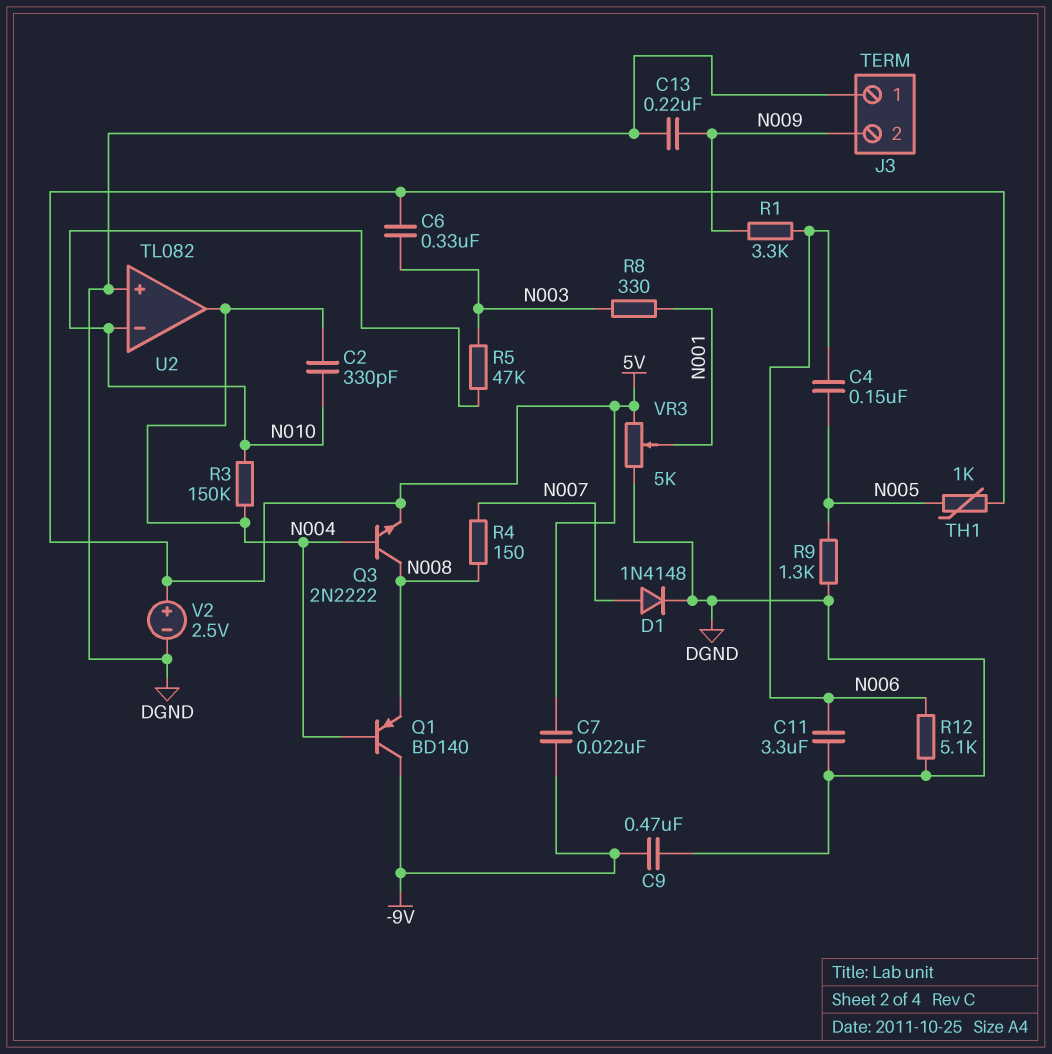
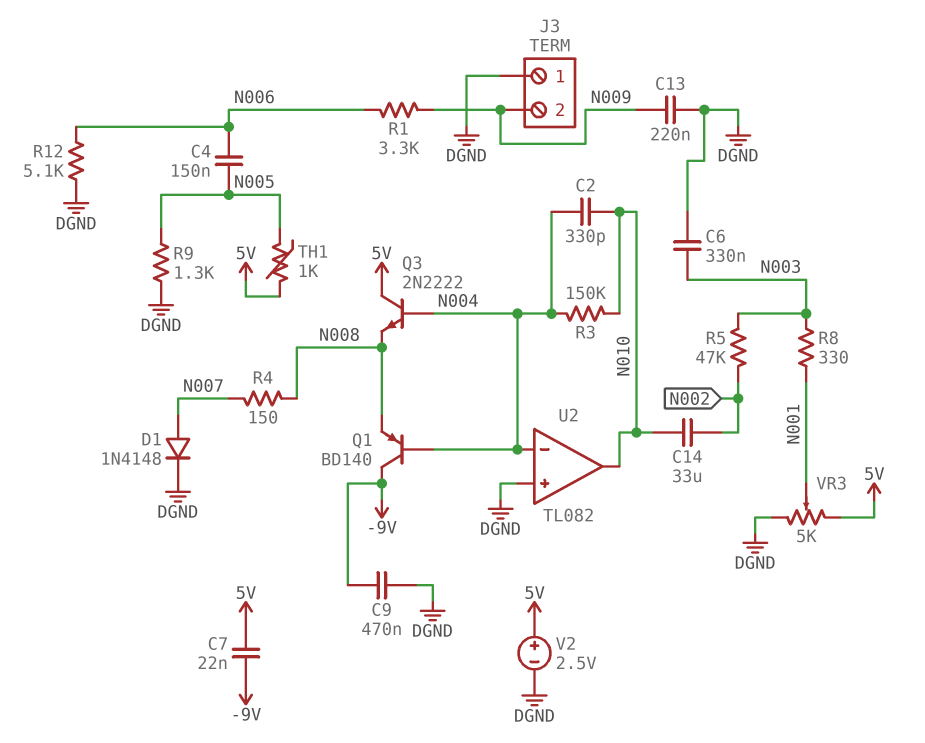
C6: 330nF (5V, N003) -> 330nF (DGND, N003)
C11: 3.3uF (DGND, N006) -> none
C14: none -> 33uF (N002, N010)
Q3: NPN 2N2222 (B N004, C N008, E 5V) -> NPN 2N2222 (B N004, C 5V, E N008)
R5: 47k (N003, N010) -> 47k (N002, N003)
U2 pin in-: N010 -> N004
U2 pin out: N004 -> N010

